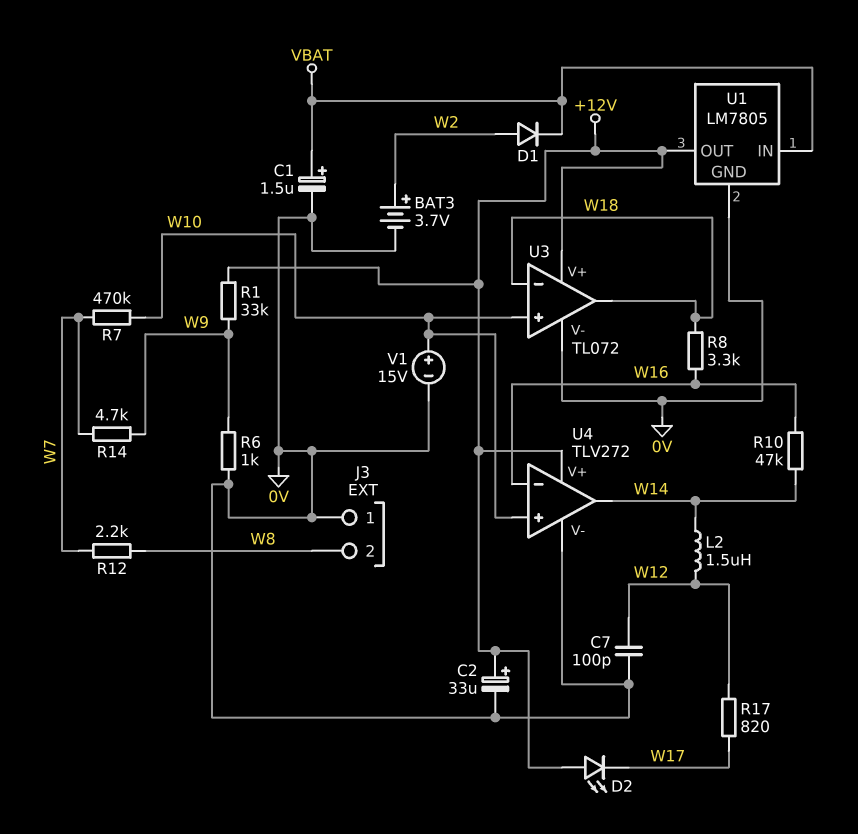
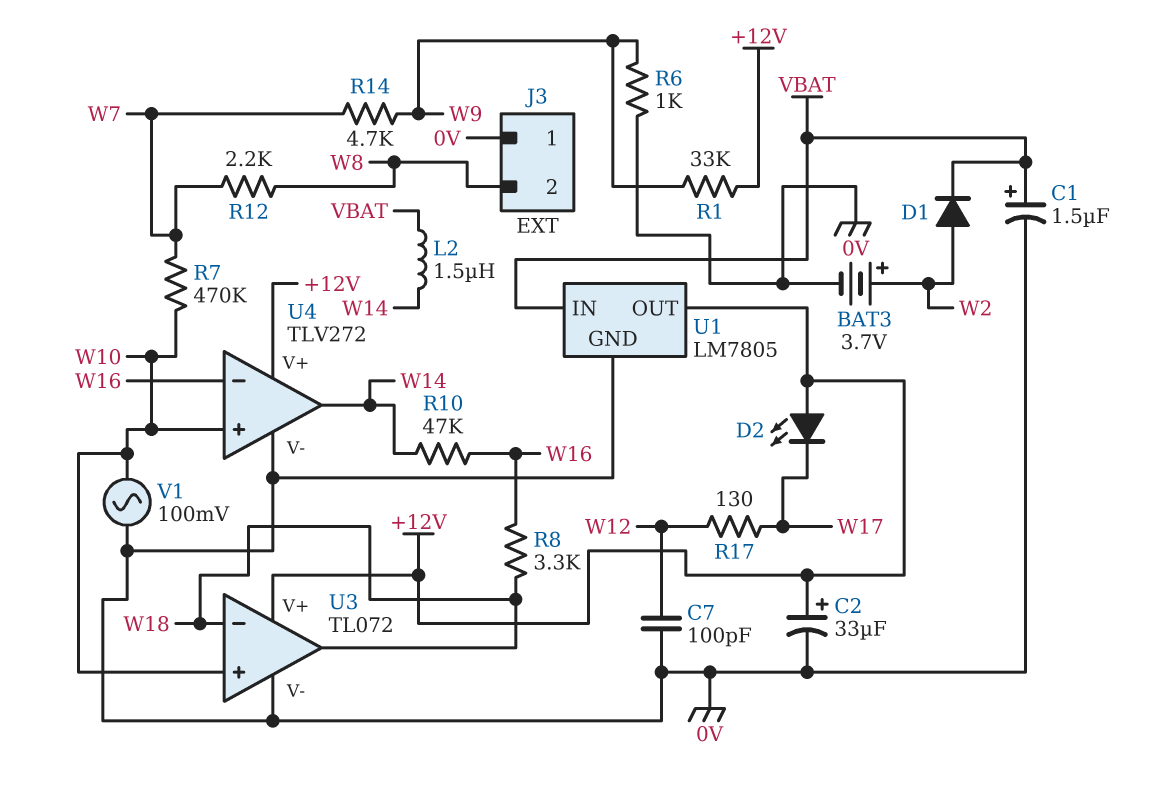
L2: 1.5uH (W12, W14) -> 1.5uH (VBAT, W14)
R17: 820 (W12, W17) -> 130 (W12, W17)
V1: 15V (plus W10, minus 0V) -> AC 100mV (0V, W10)

